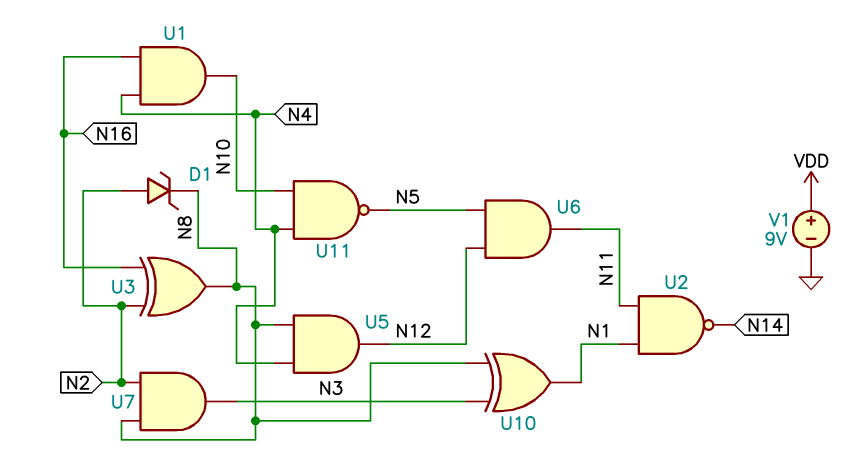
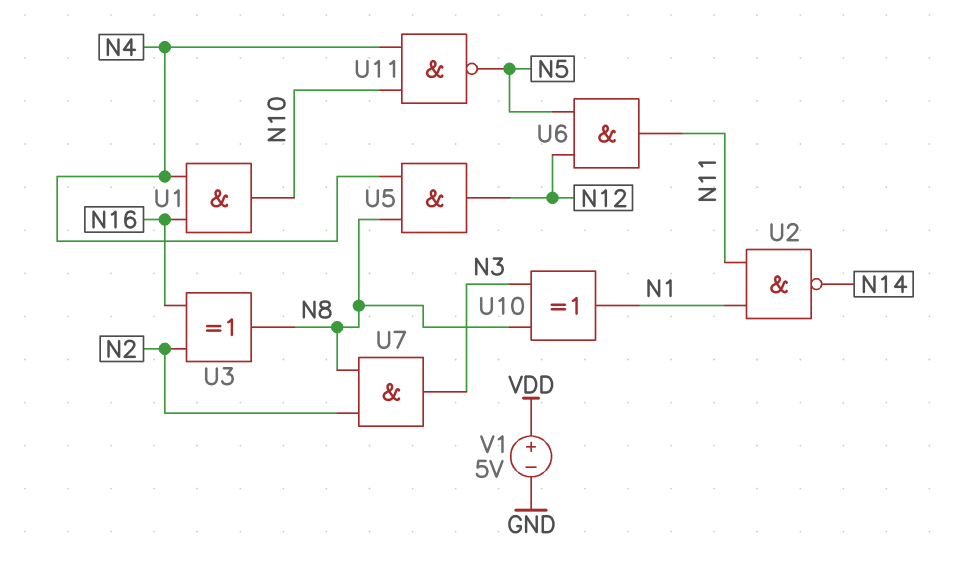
D1: zener (A N2, K N8) -> none
V1: 9V (plus VDD, minus GND) -> 5V (plus VDD, minus GND)

